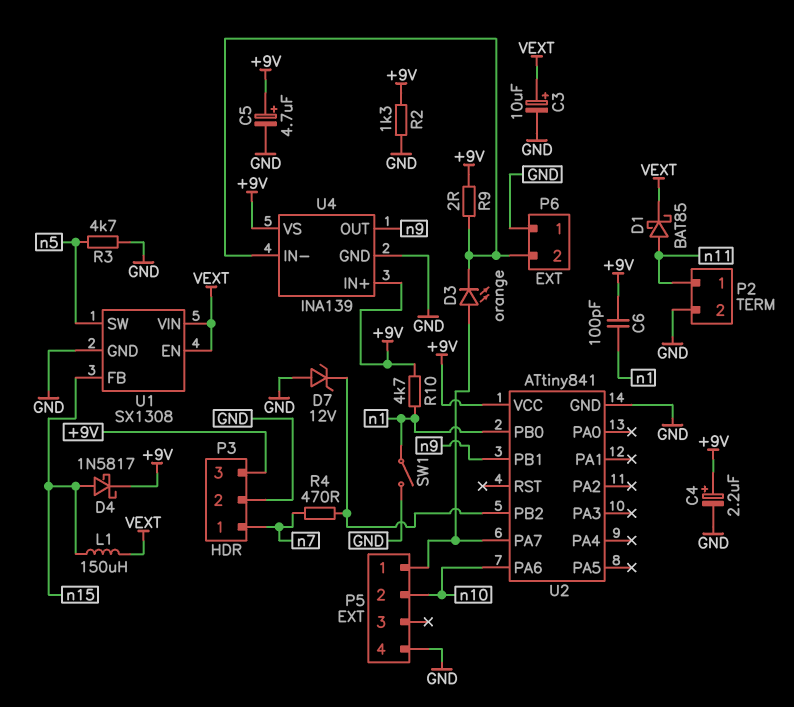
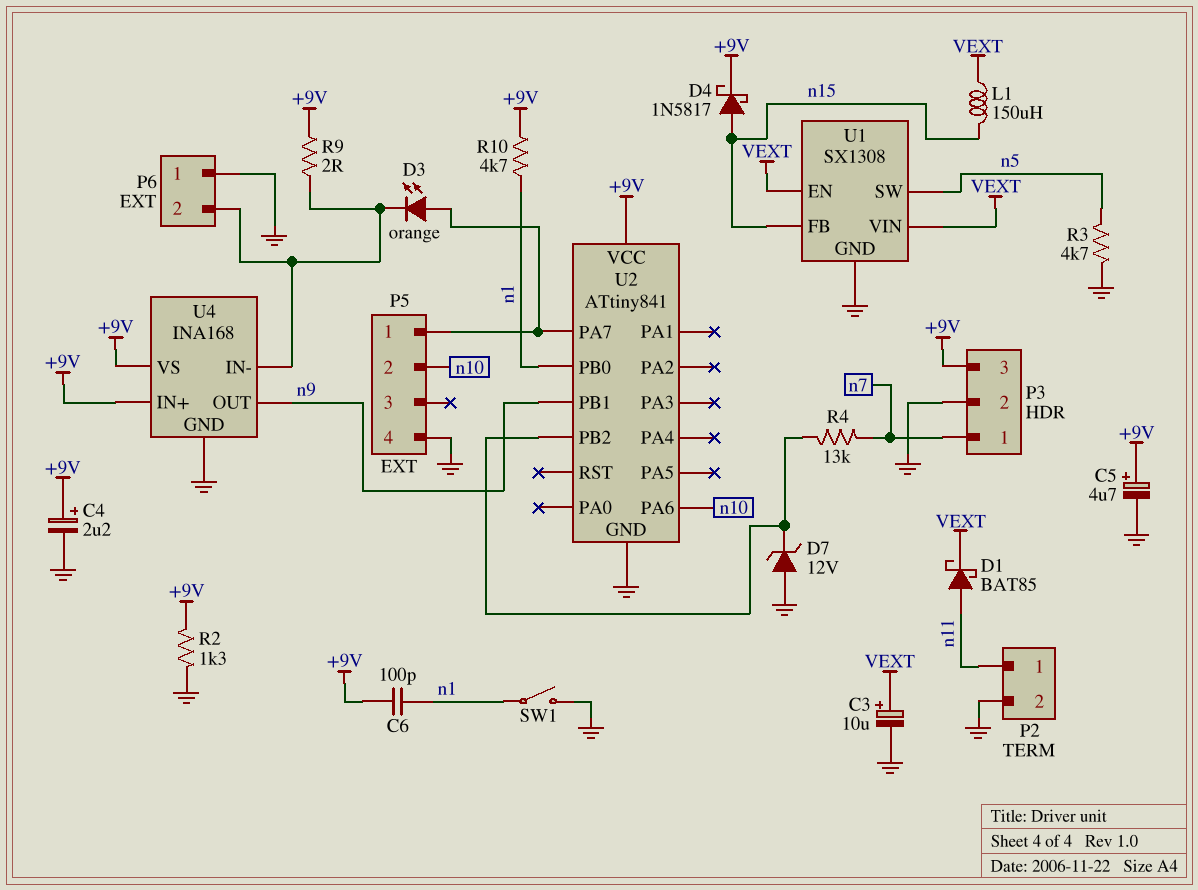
R4: 470 (U2/PB2, n7) -> 13k (U2/PB2, n7)
U4: INA139 -> INA168

